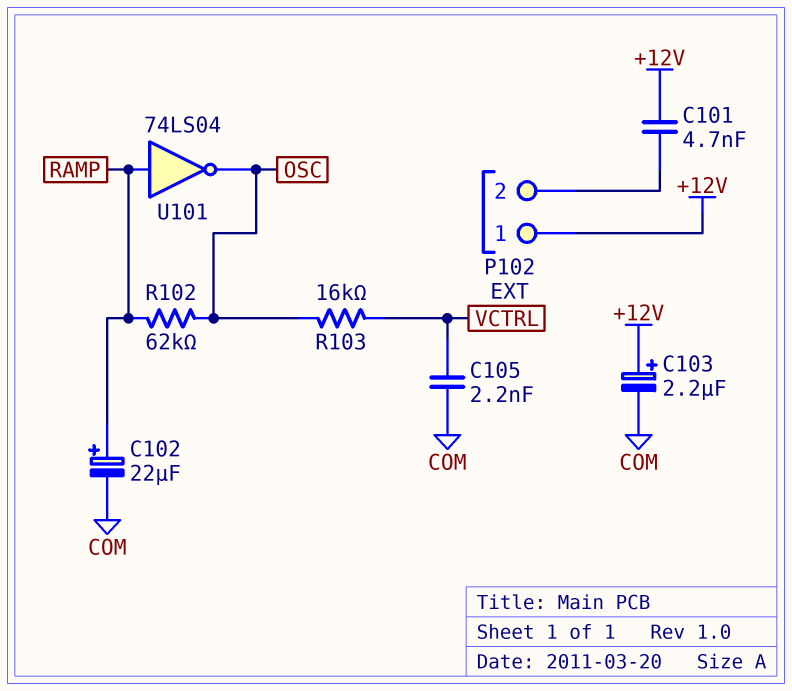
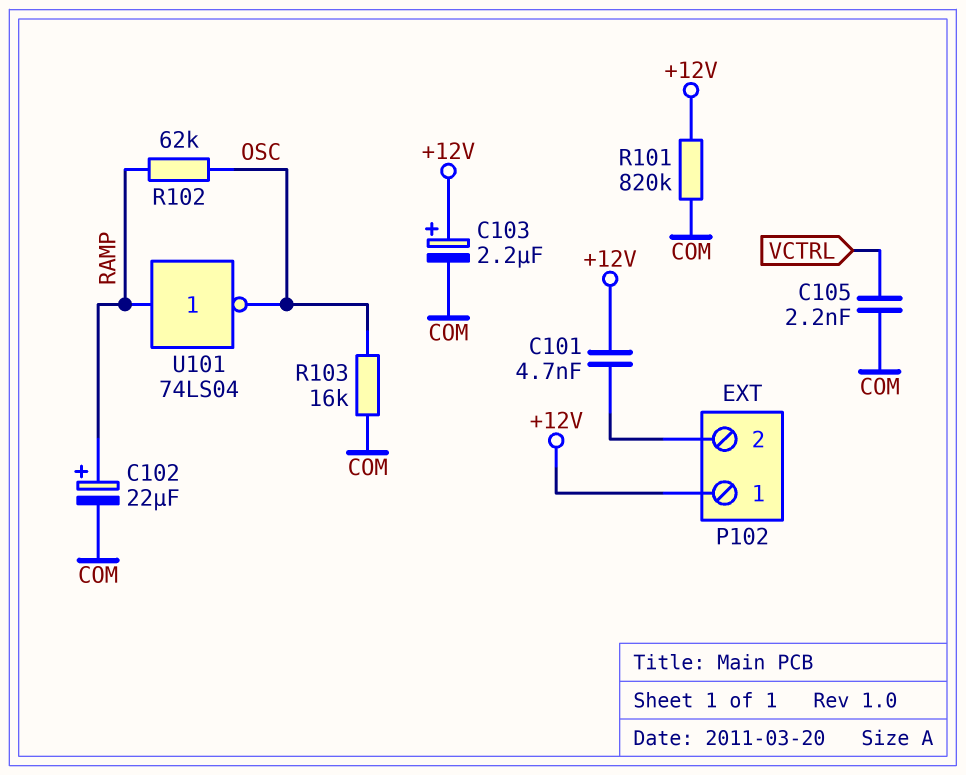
R101: none -> 820k (+12V, COM)
R103: 16k (OSC, VCTRL) -> 16k (COM, OSC)

